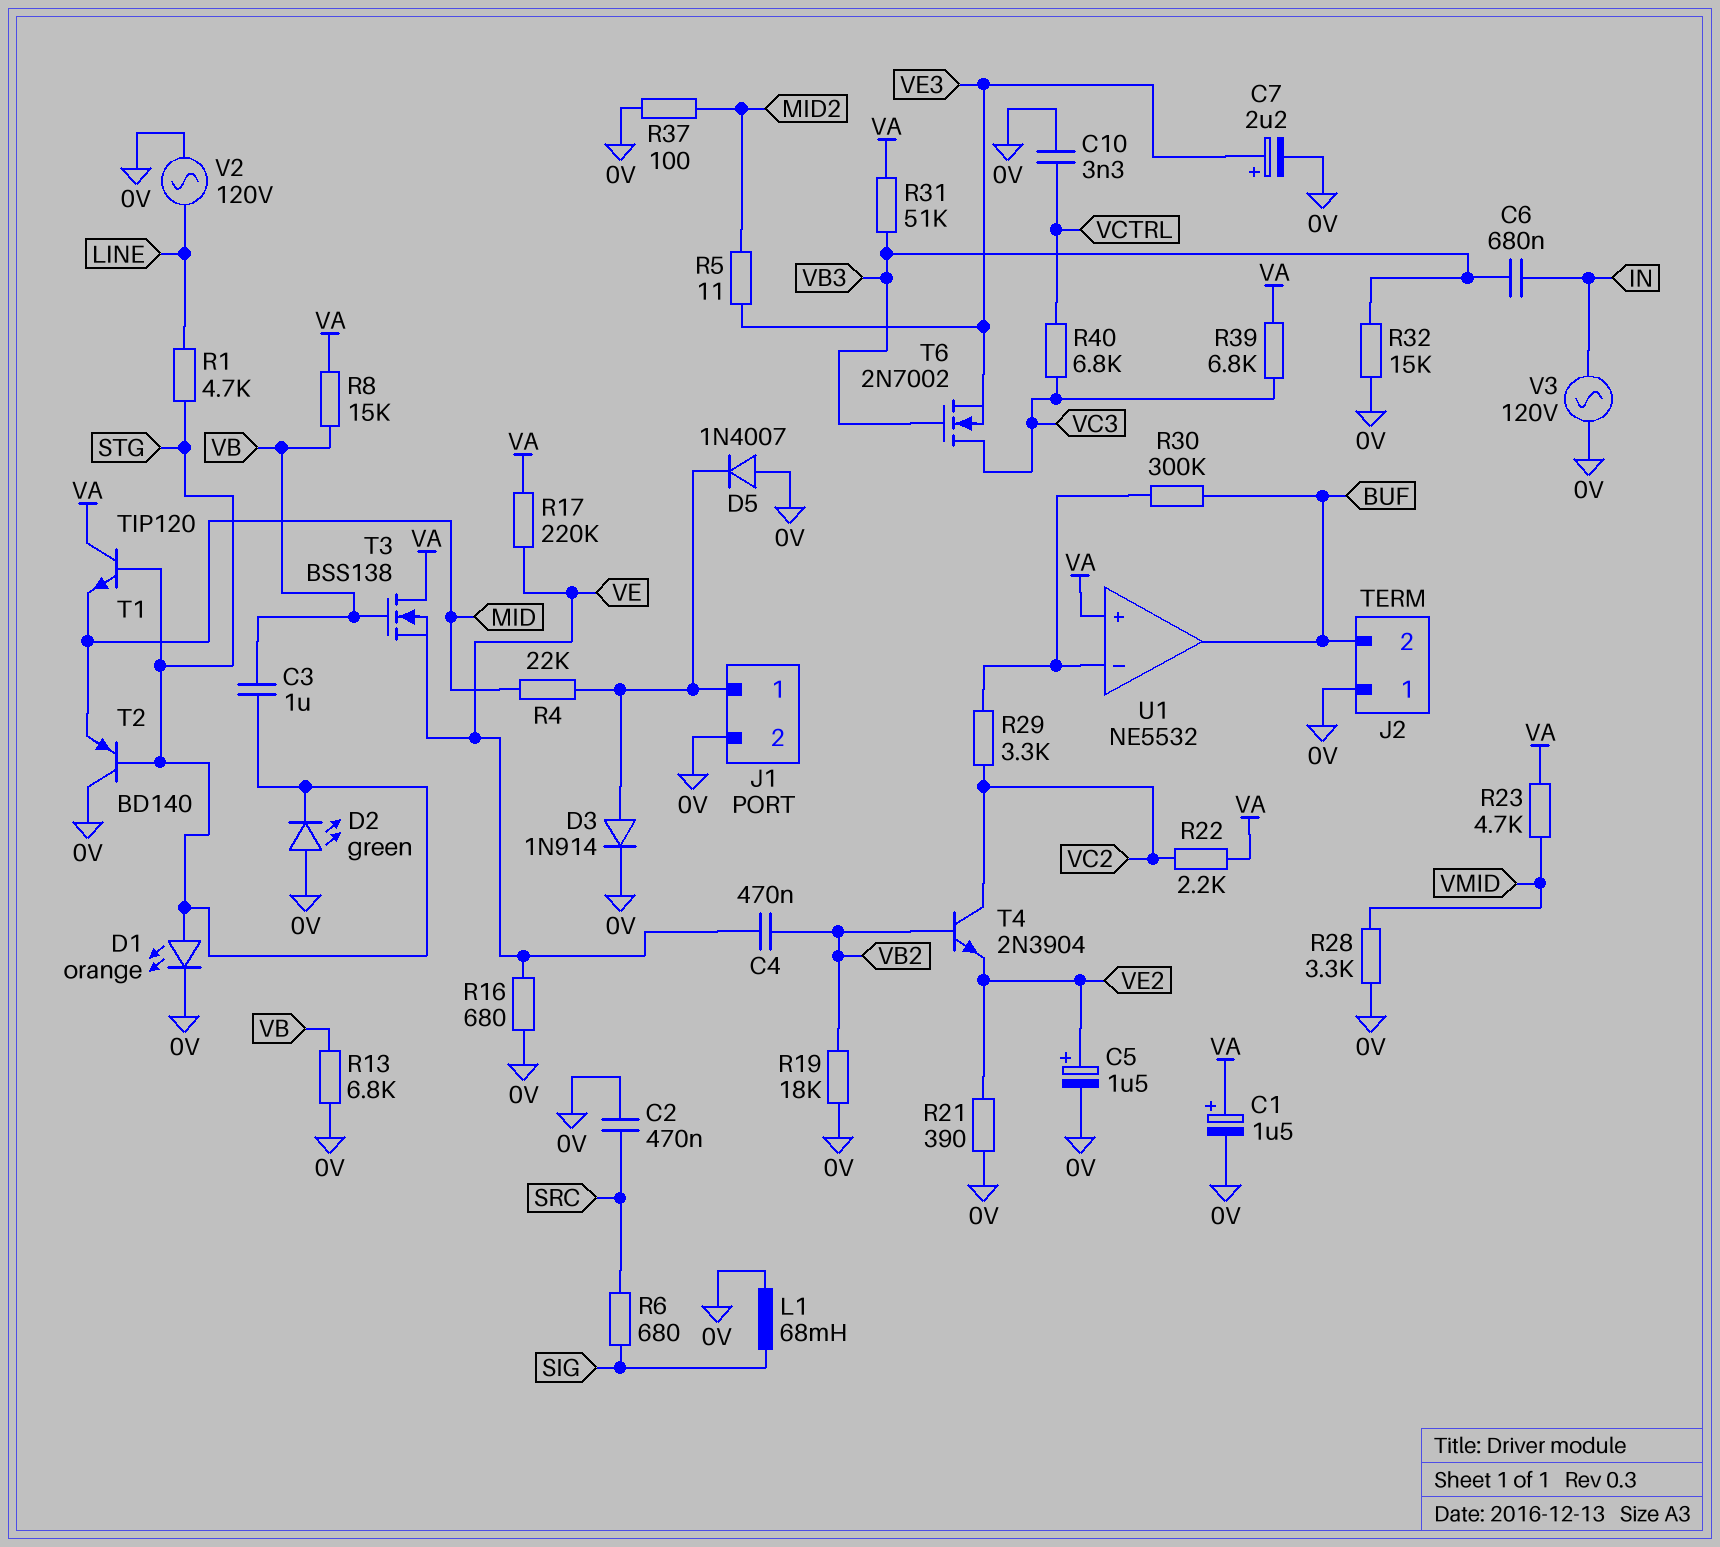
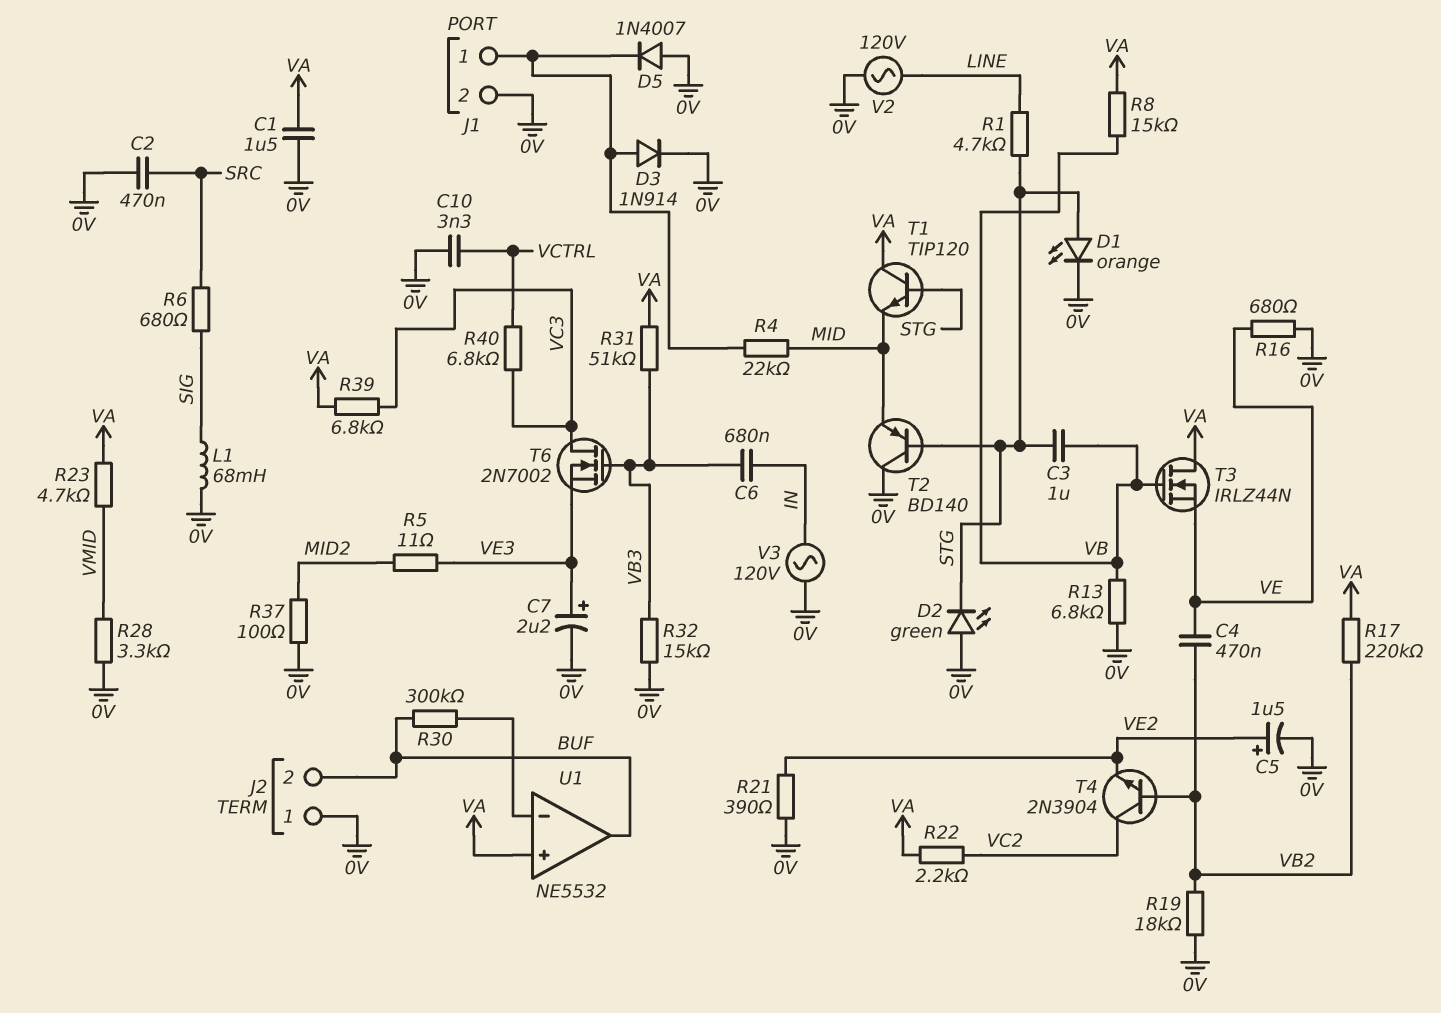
C1: 1.5uF (plus VA, minus 0V) -> 1.5uF (0V, VA)
R17: 220k (VA, VE) -> 220k (VA, VB2)
R29: 3.3k (U1/in-, VC2) -> none
T3: NMOS BSS138 (G VB, D VA, S VE) -> NMOS IRLZ44N (G VB, D VA, S VE)

